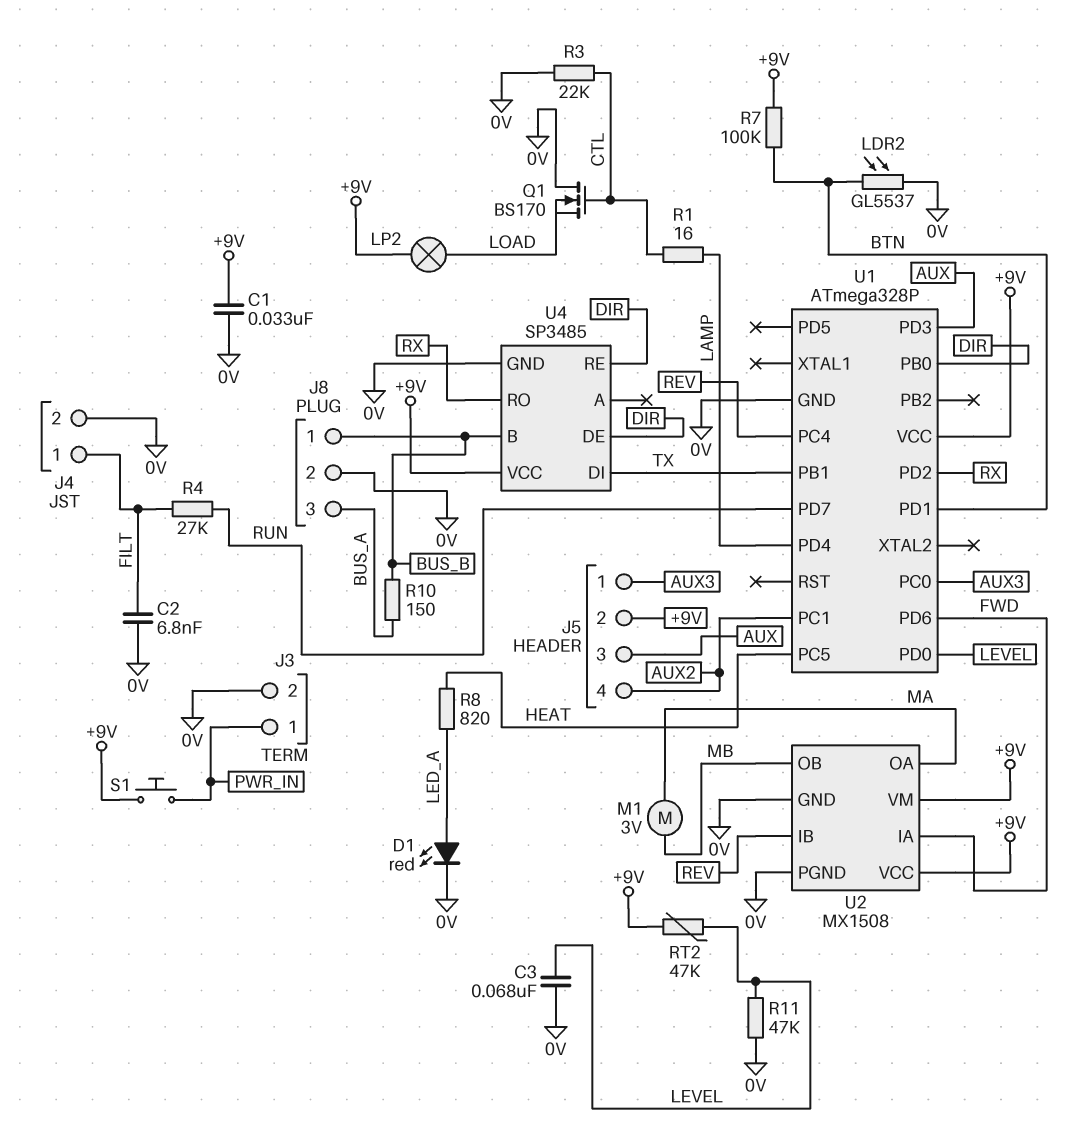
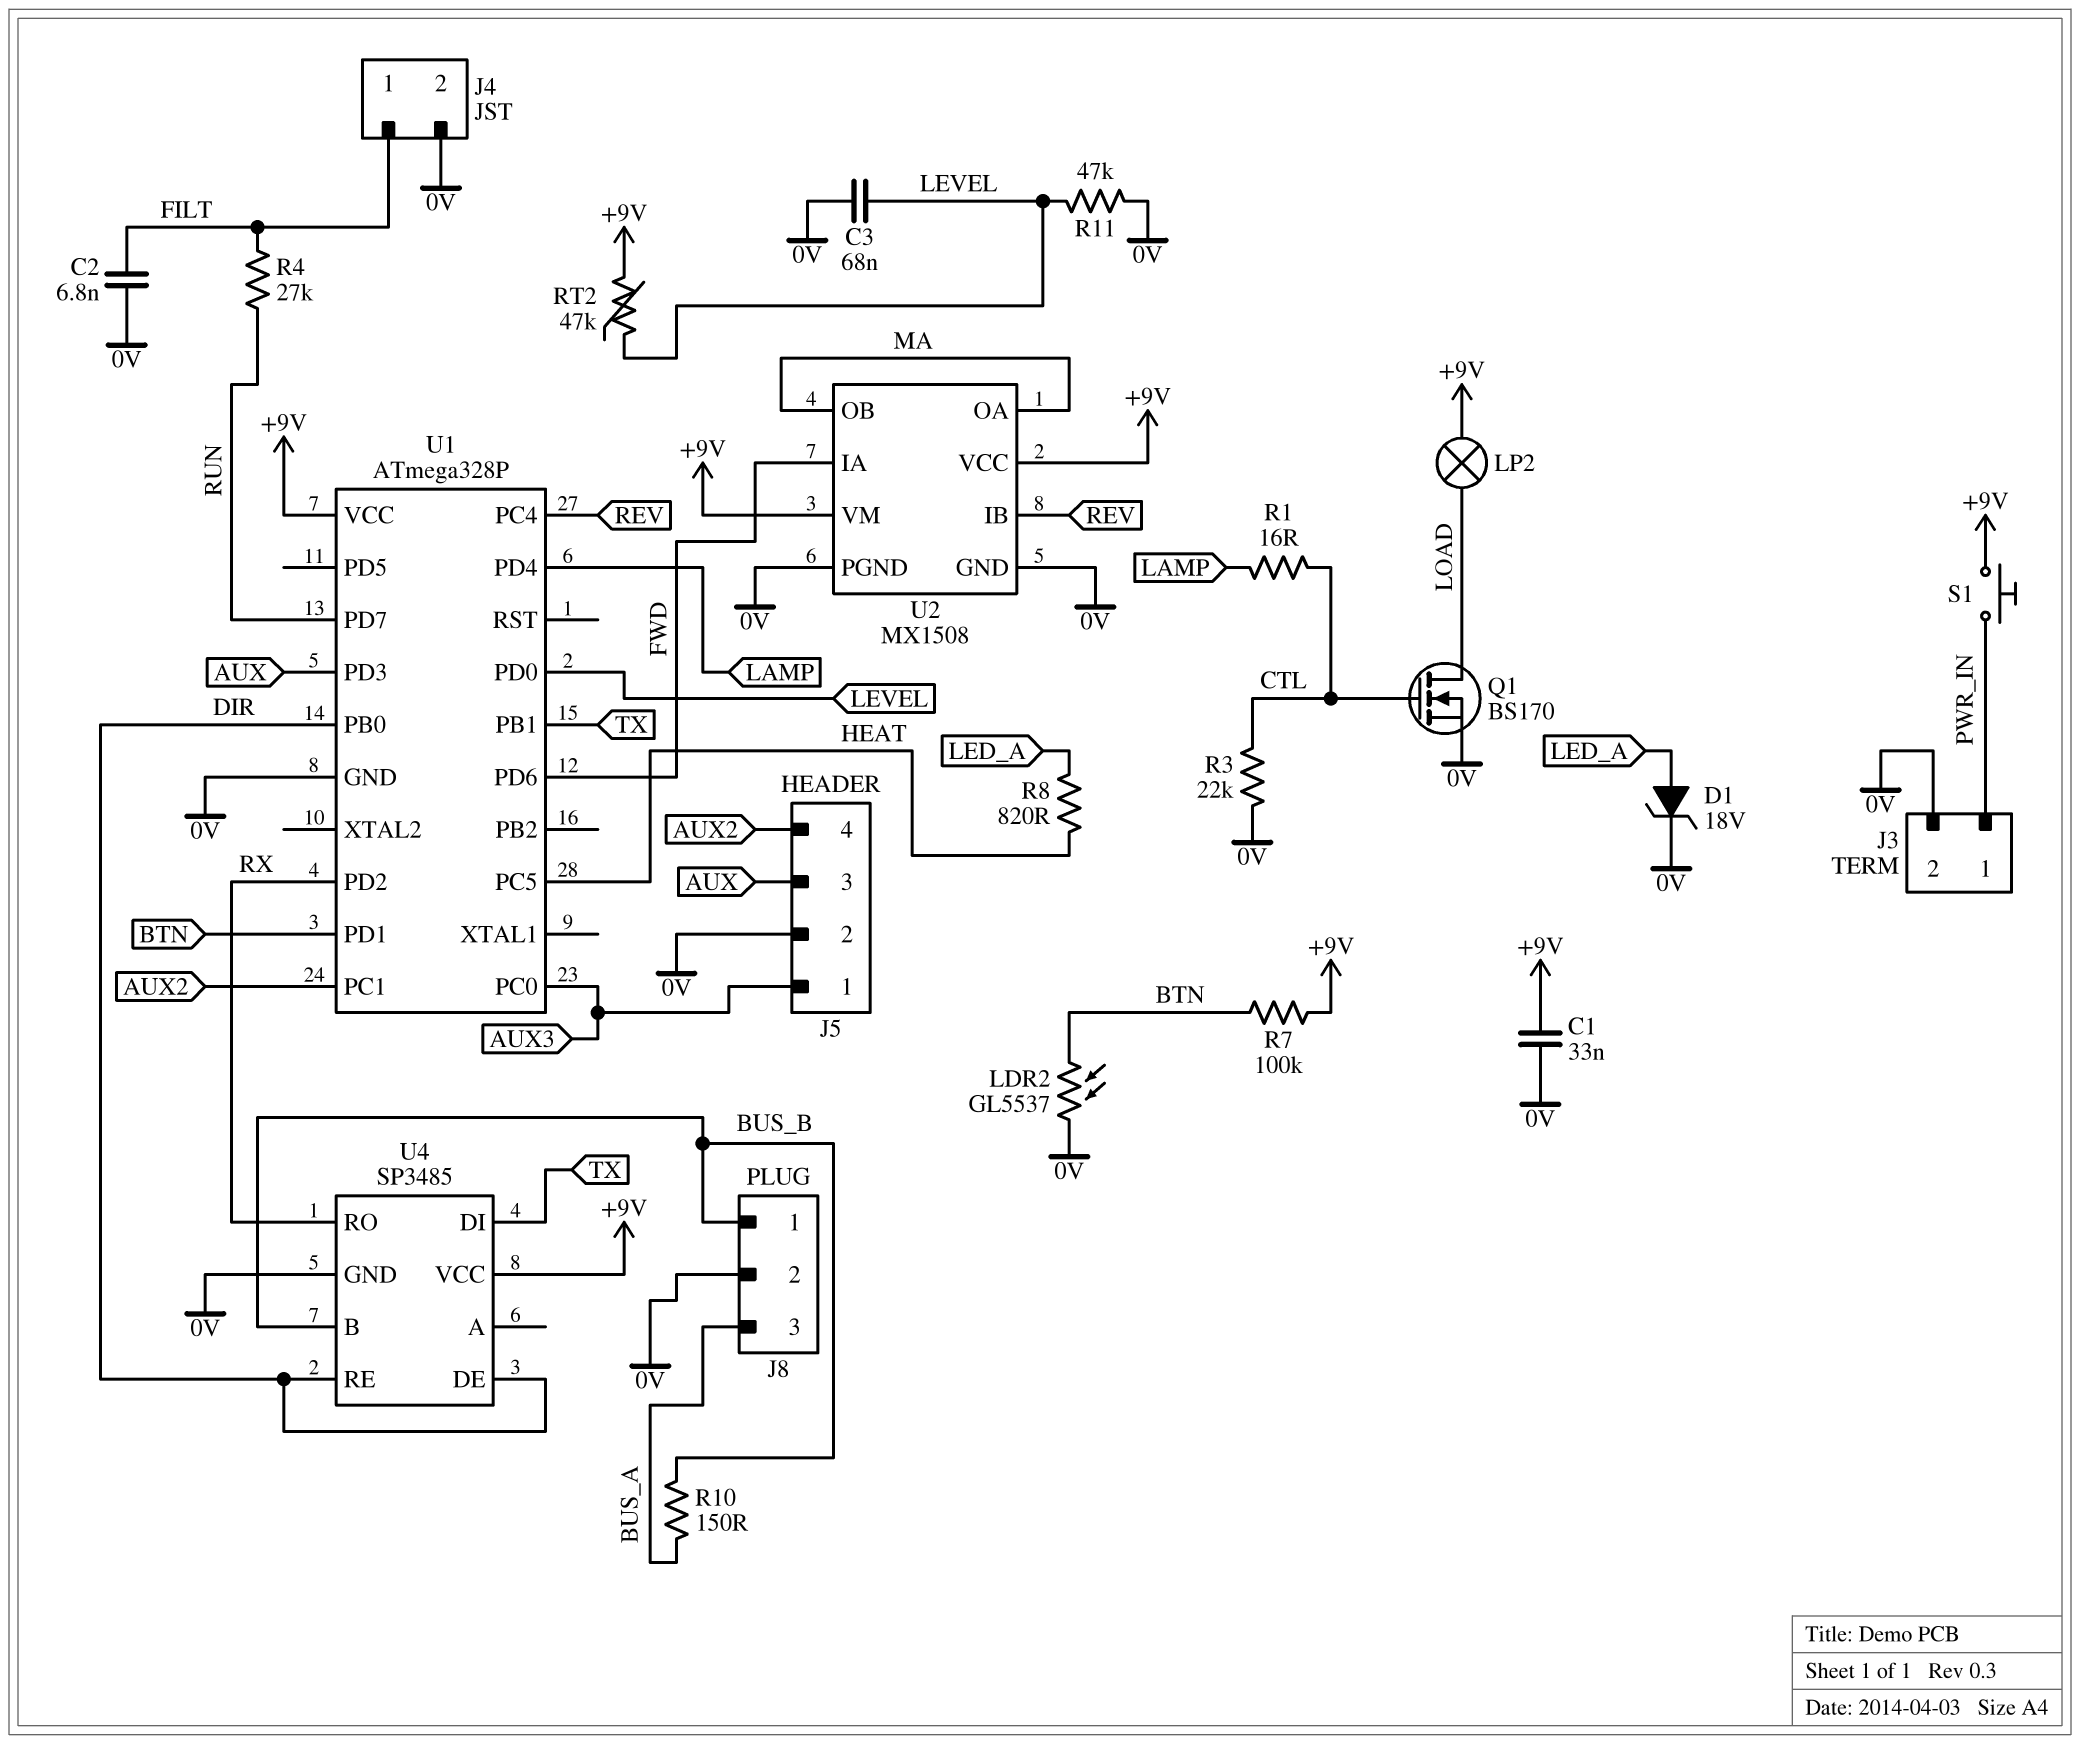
D1: LED red (A LED_A, K 0V) -> zener 18V (A LED_A, K 0V)
J5 pin 2: +9V -> 0V
M1: motor 3V (MA, MB) -> none
Q1: NMOS BS170 (G CTL, D 0V, S LOAD) -> NMOS BS170 (G CTL, D LOAD, S 0V)
U2 pin OB: MB -> MA

